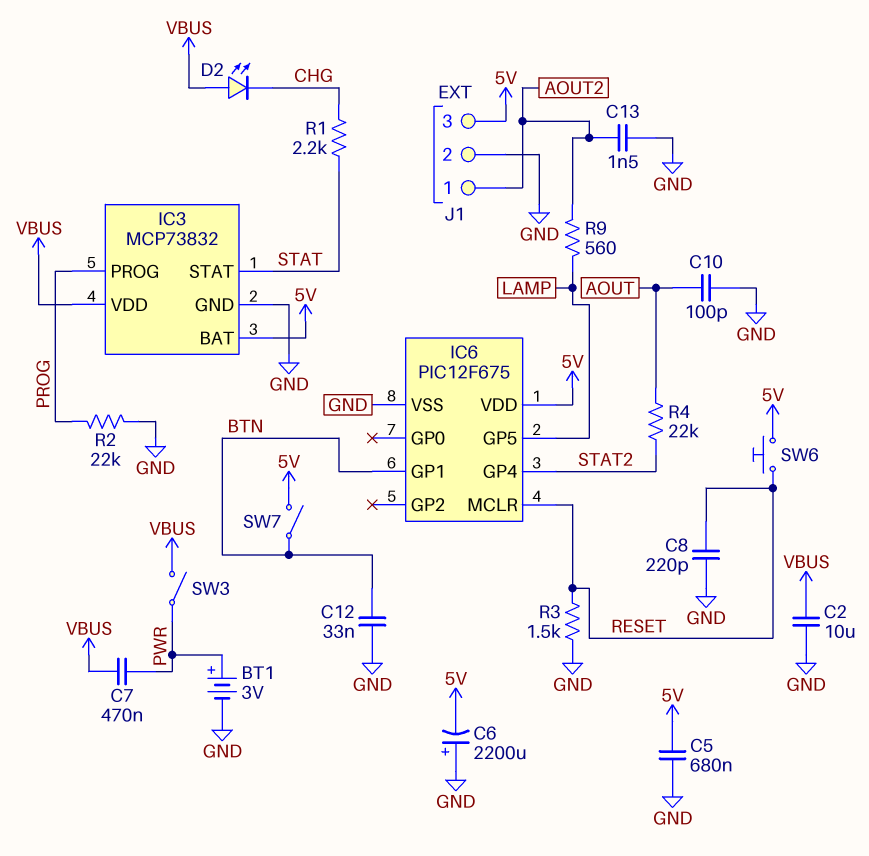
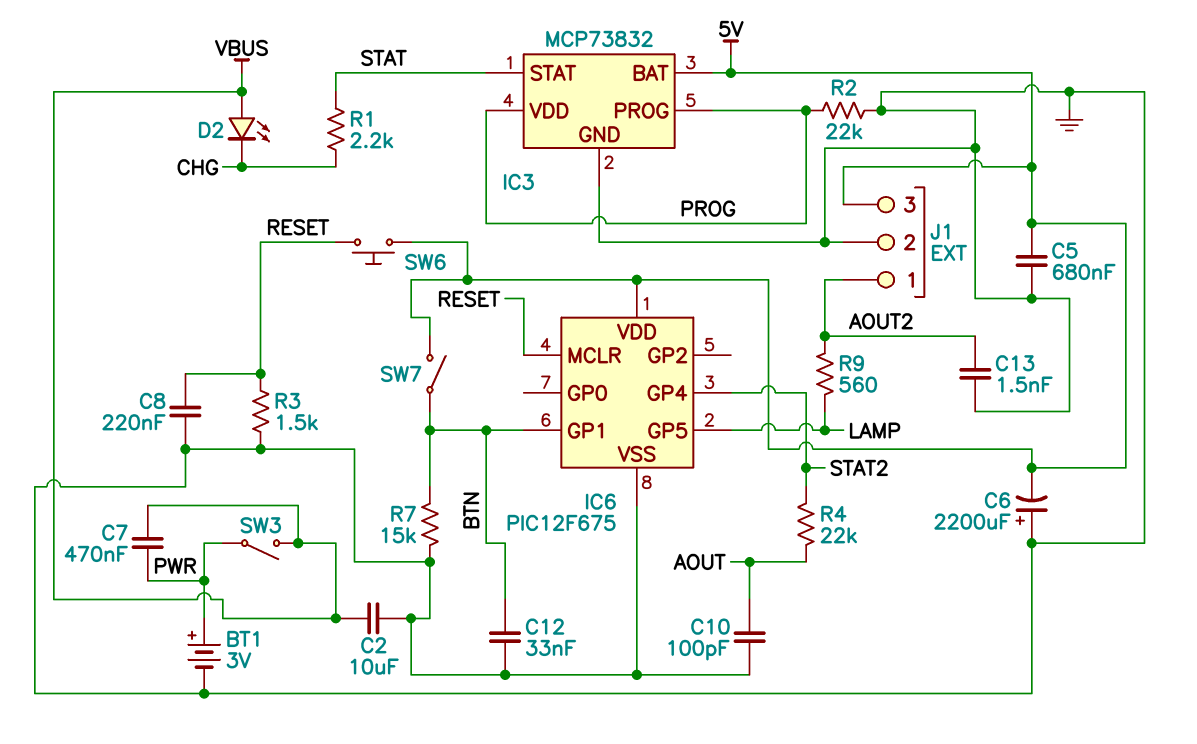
C8: 220pF (GND, RESET) -> 220nF (GND, RESET)
IC3 pin VDD: VBUS -> PROG
R7: none -> 15k (BTN, GND)

